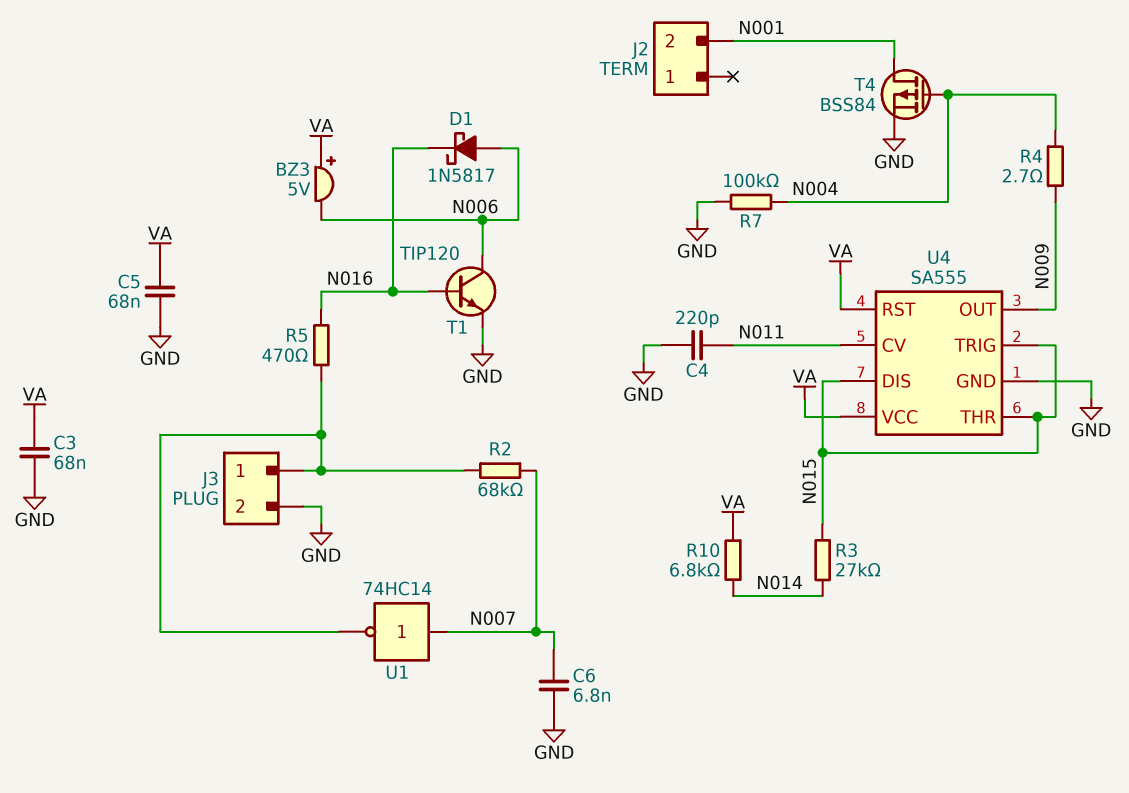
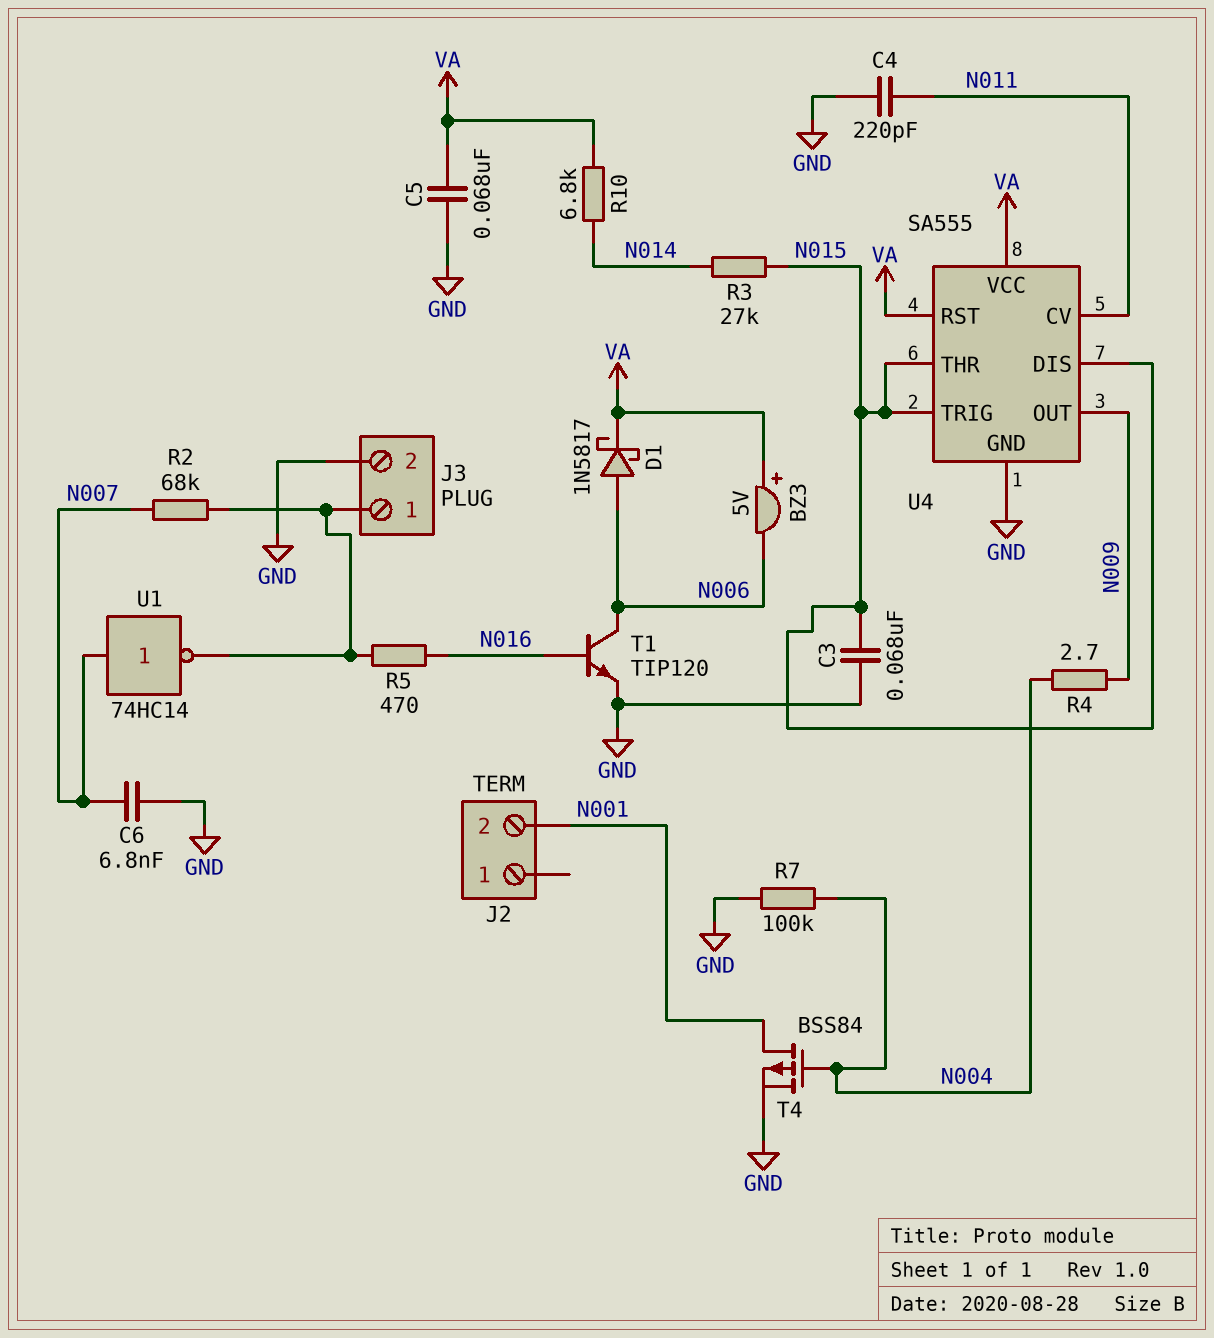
C3: 68nF (GND, VA) -> 68nF (GND, N015)
D1: schottky 1N5817 (A N006, K N016) -> schottky 1N5817 (A N006, K VA)

